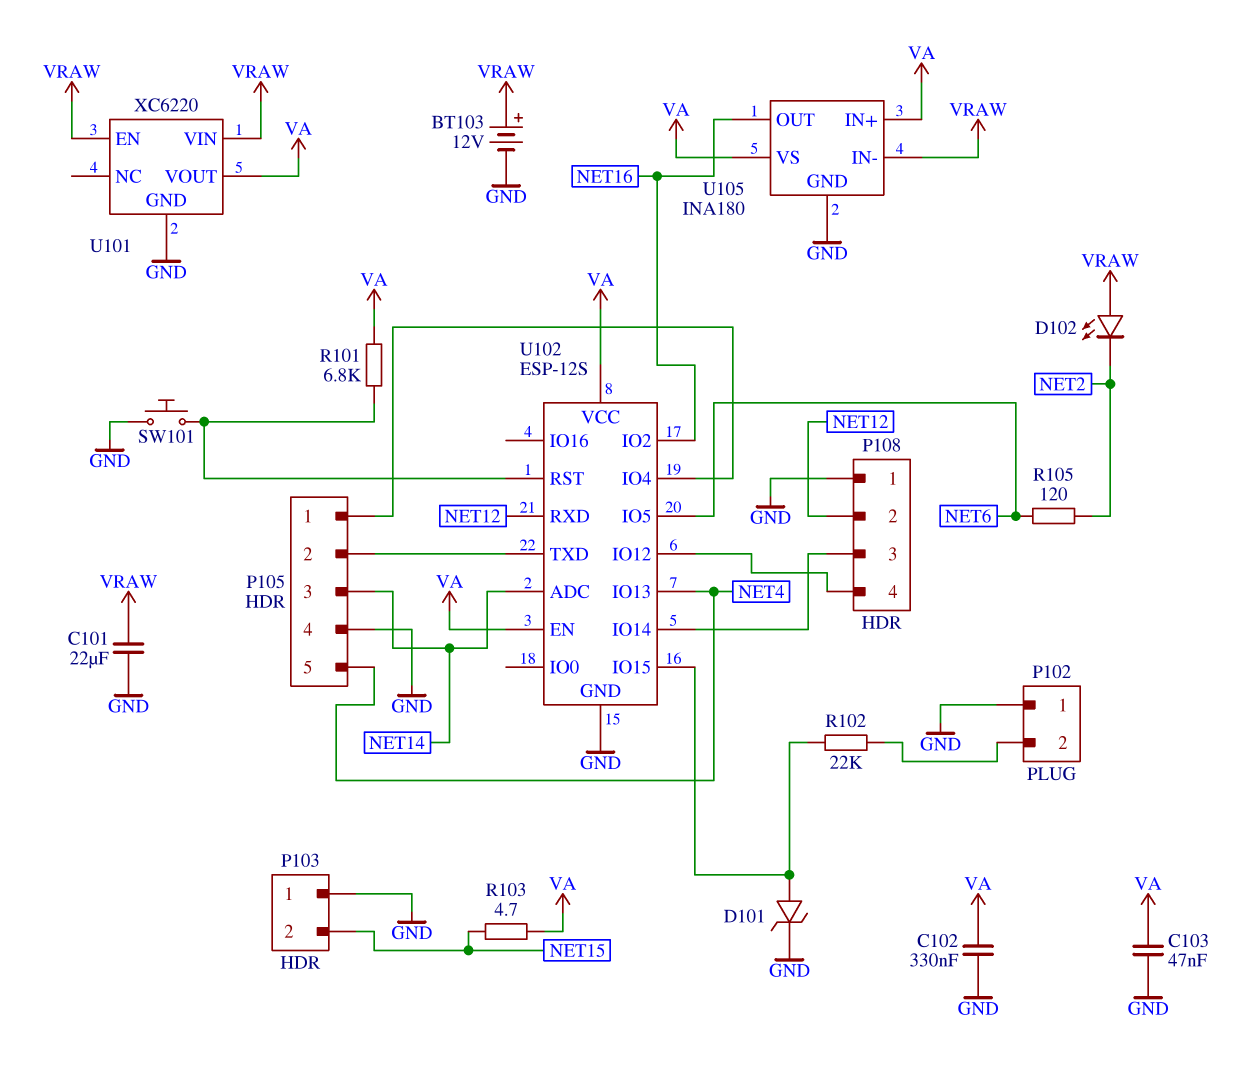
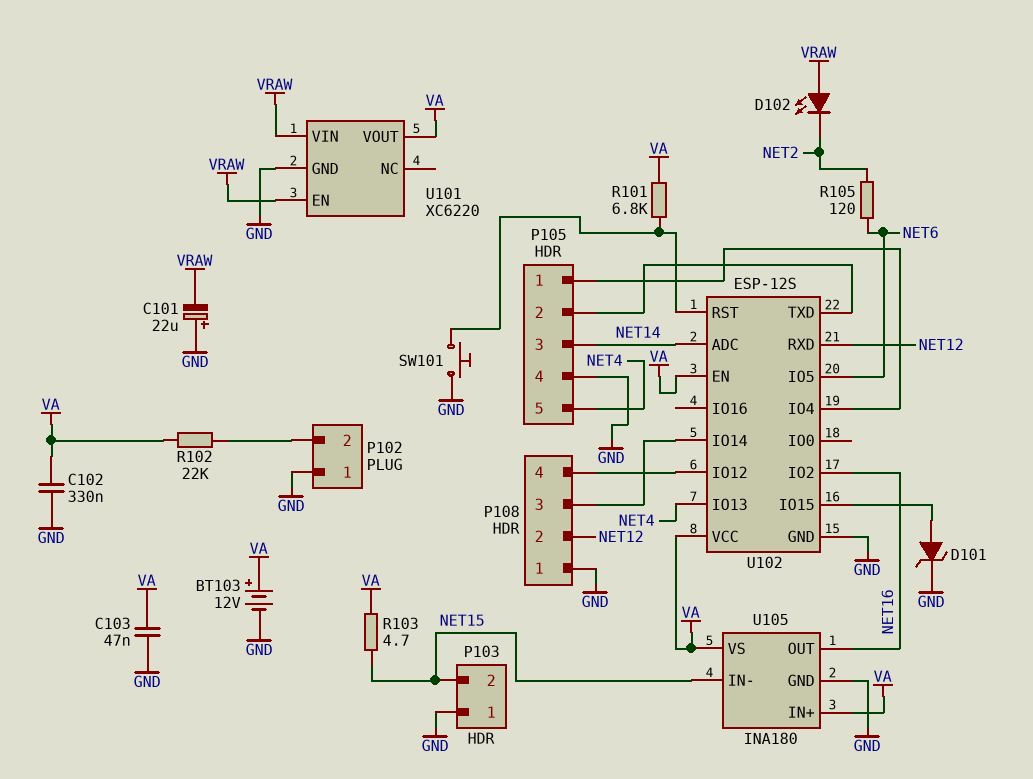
BT103: 12V (plus VRAW, minus GND) -> 12V (plus VA, minus GND)
C101: 22uF (GND, VRAW) -> 22uF (plus GND, minus VRAW)
R102: 22k (P102/2, U102/IO15) -> 22k (P102/2, VA)
U105 pin IN-: VRAW -> NET15

